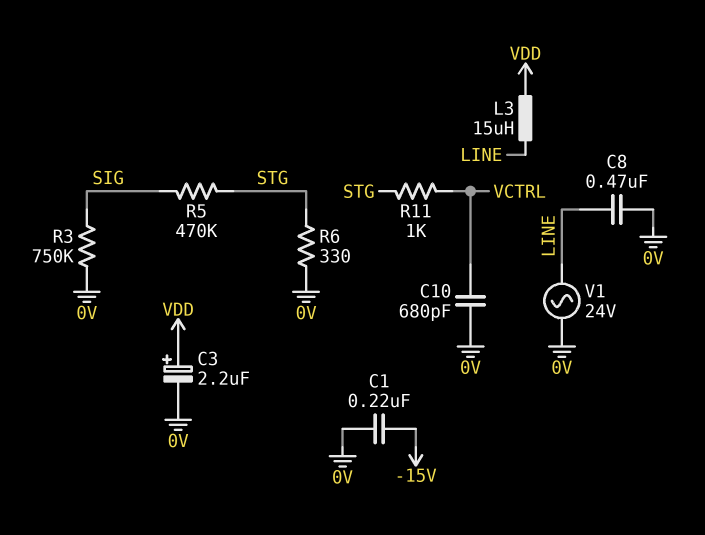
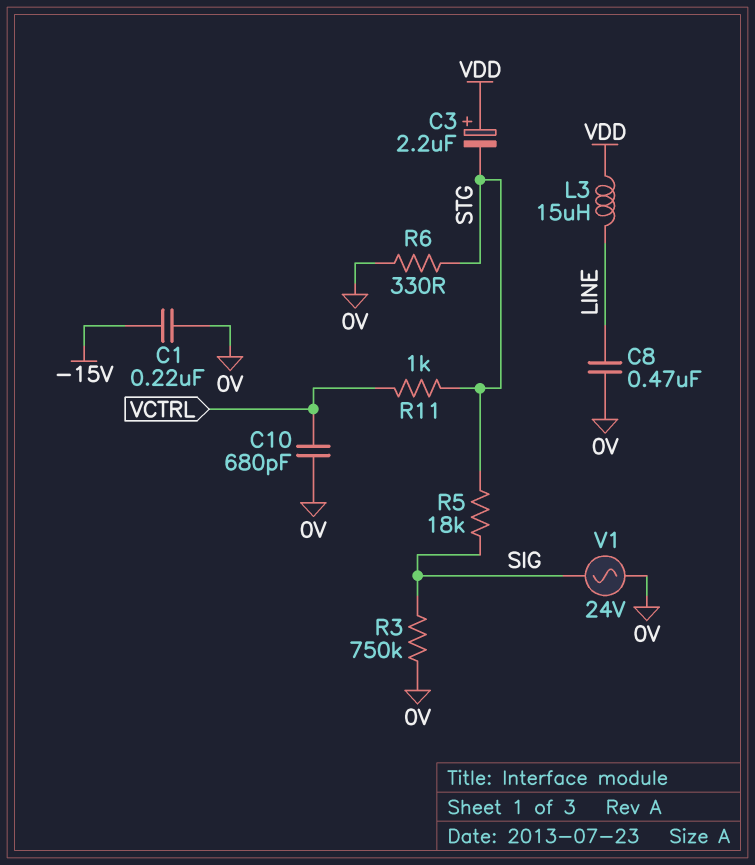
C3: 2.2uF (plus VDD, minus 0V) -> 2.2uF (plus VDD, minus STG)
R5: 470k (SIG, STG) -> 18k (SIG, STG)
V1: AC 24V (0V, LINE) -> AC 24V (0V, SIG)

